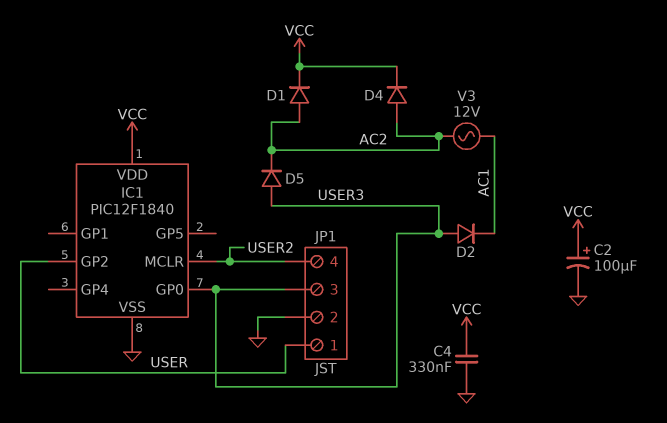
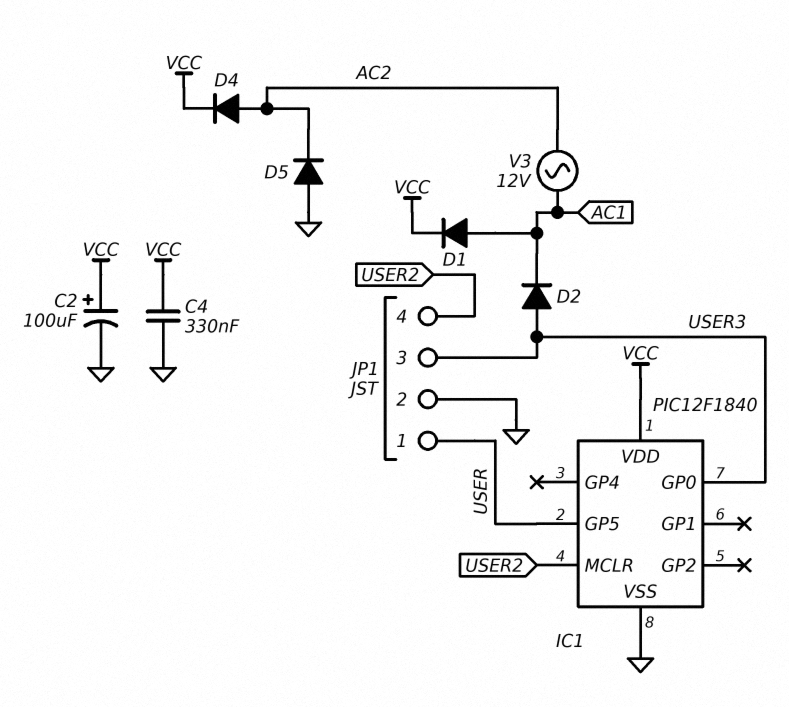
D1: diode (A AC2, K VCC) -> diode (A AC1, K VCC)
D5: diode (A USER3, K AC2) -> diode (A GND, K AC2)
IC1 pin GP2: USER -> none
IC1 pin GP5: none -> USER

